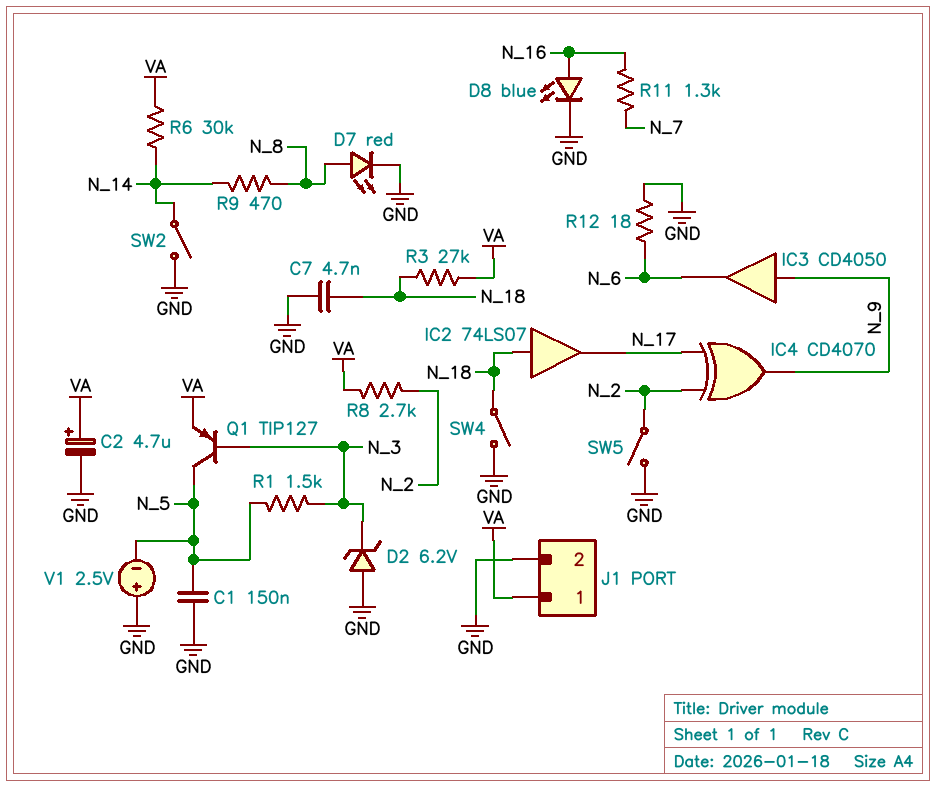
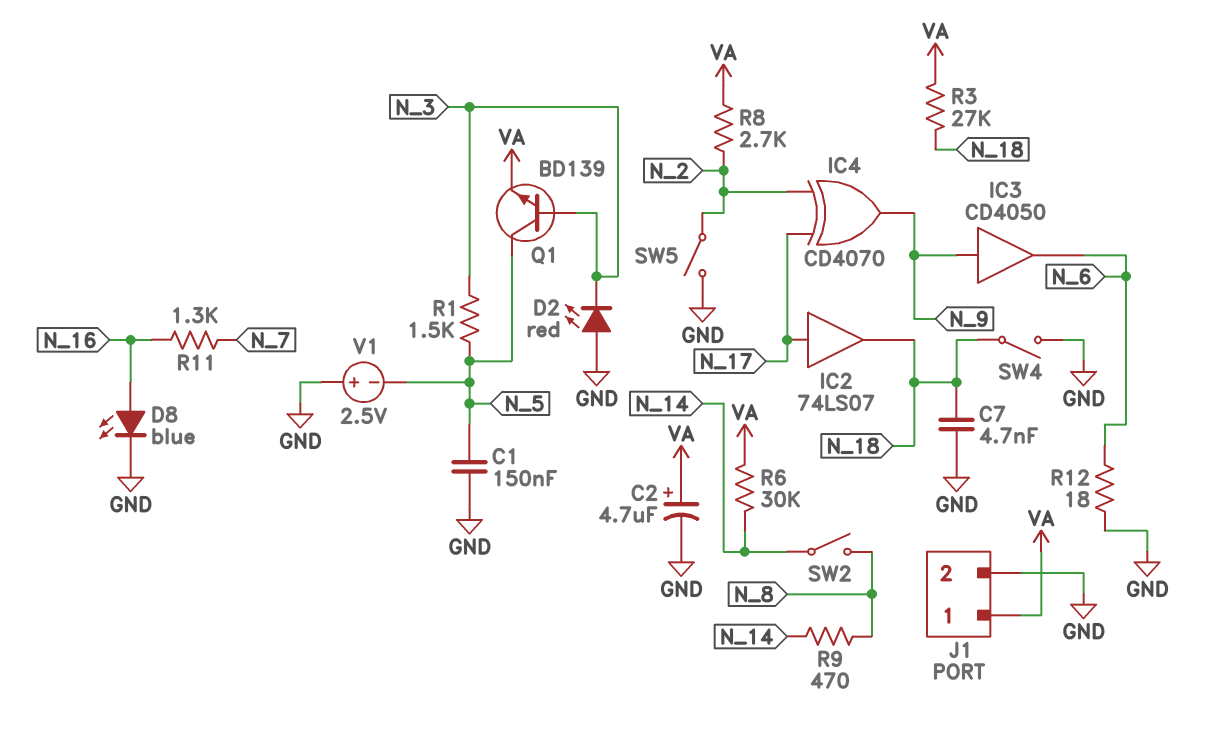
D2: zener 6.2V (A GND, K N_3) -> LED red (A GND, K N_3)
D7: LED red (A N_8, K GND) -> none
IC2: buffer 74LS07 (in N_18, out N_17) -> buffer 74LS07 (in N_17, out N_18)
Q1: PNP TIP127 (B N_3, C N_5, E VA) -> NPN BD139 (B N_3, C N_5, E VA)
SW2: switch (GND, N_14) -> switch (N_8, N_14)

